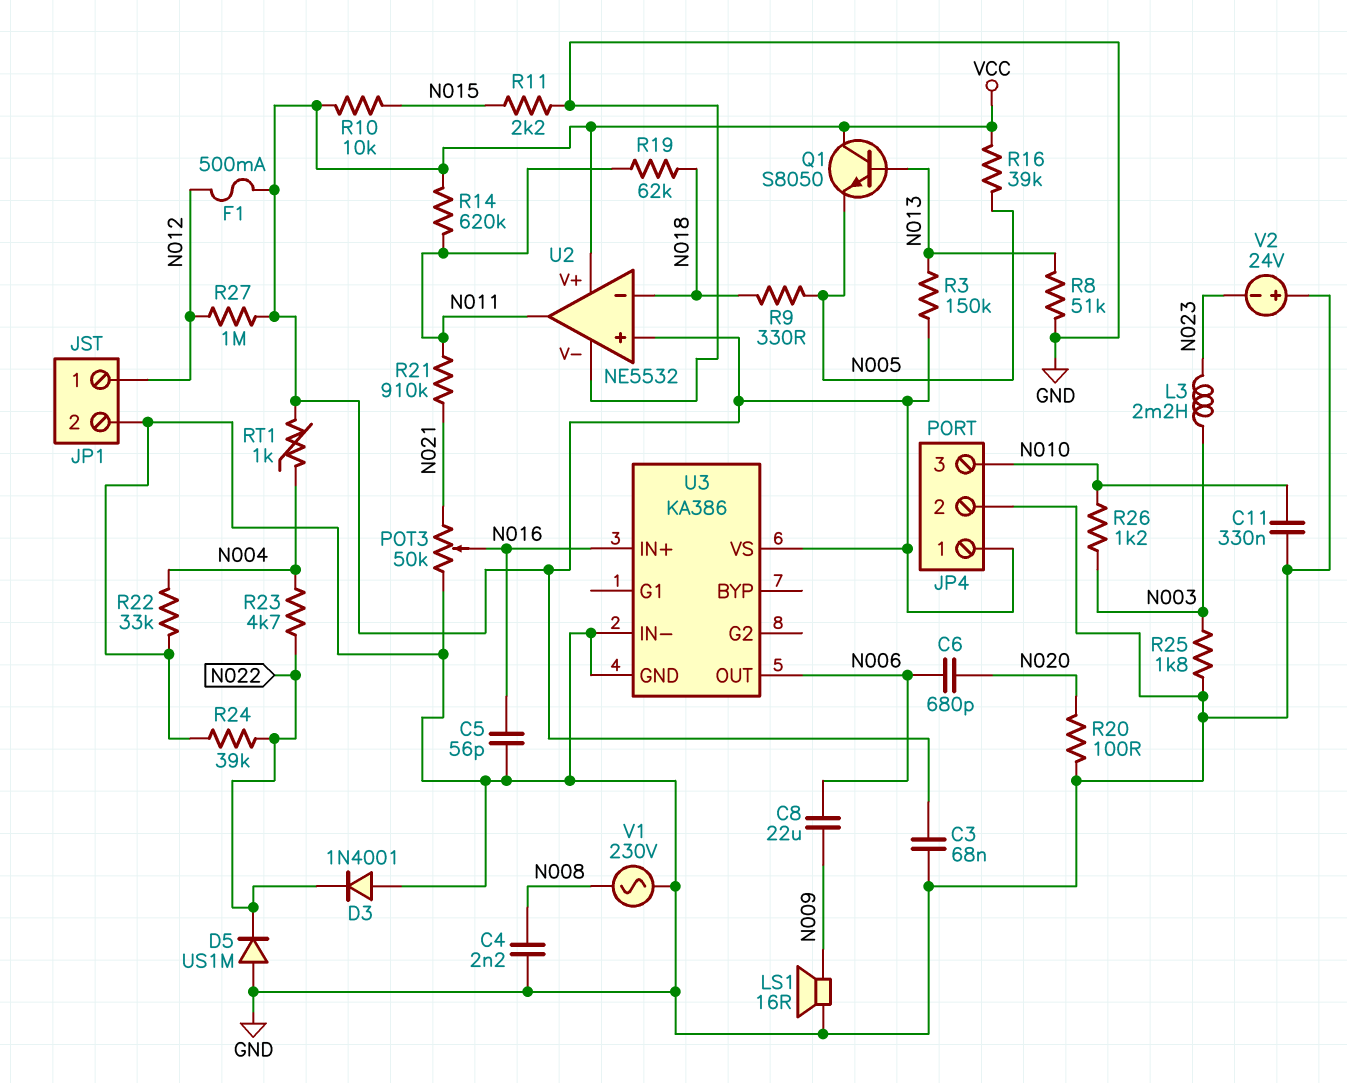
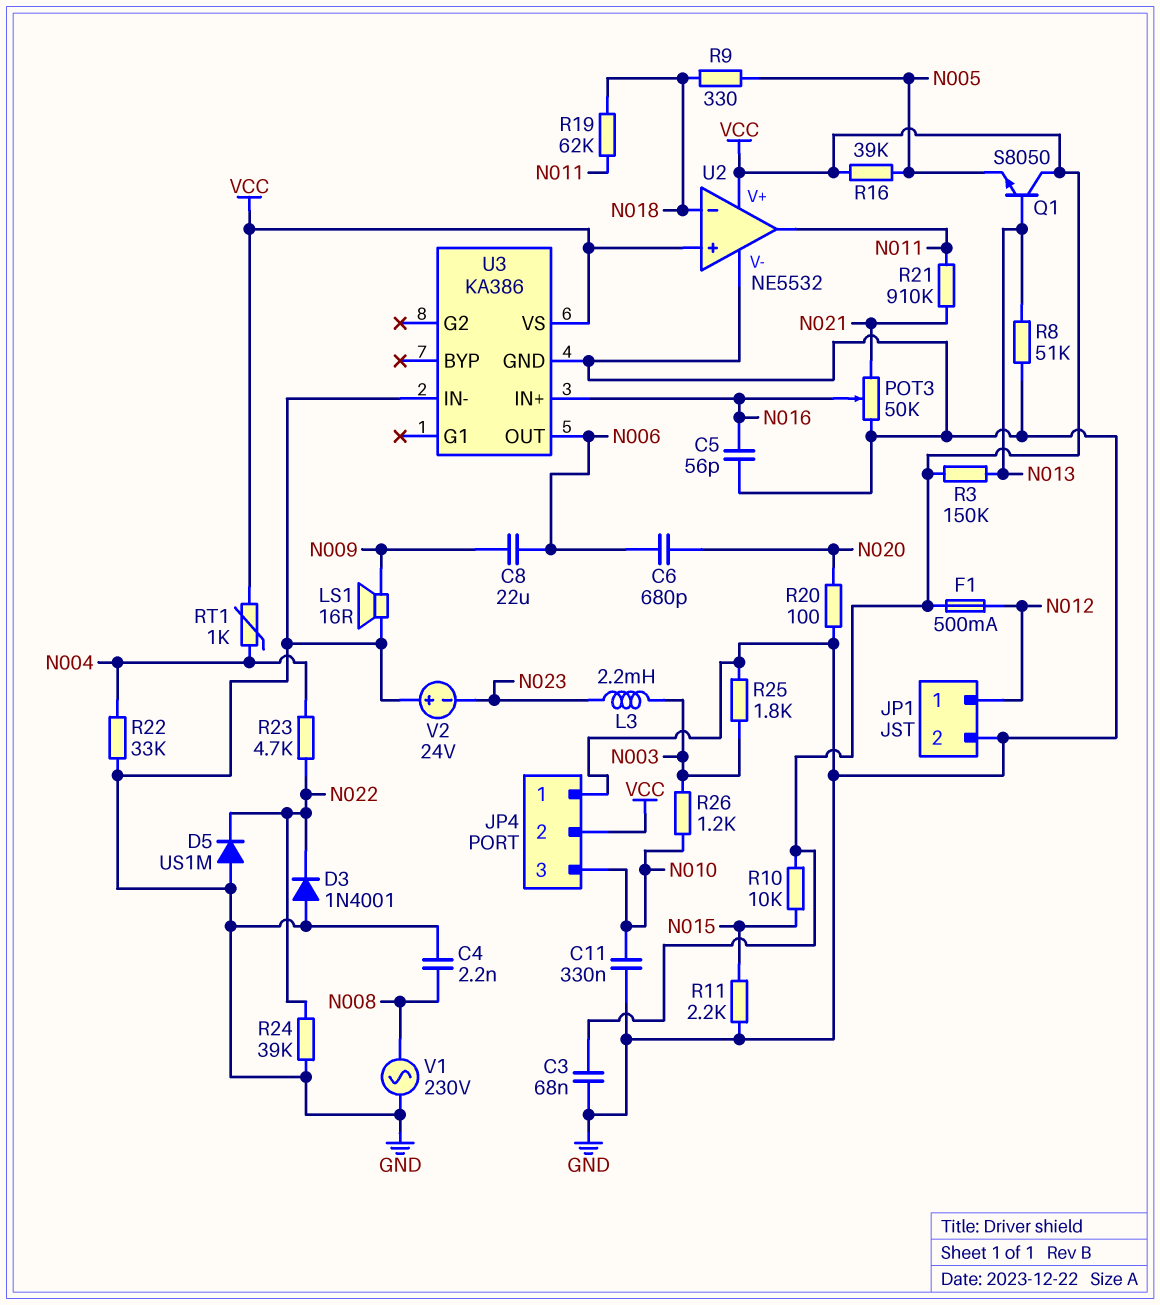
JP4 pin 1: VCC -> GND
JP4 pin 2: GND -> VCC
R14: 620k (N011, VCC) -> none
R27: 1M (N012, VCC) -> none

